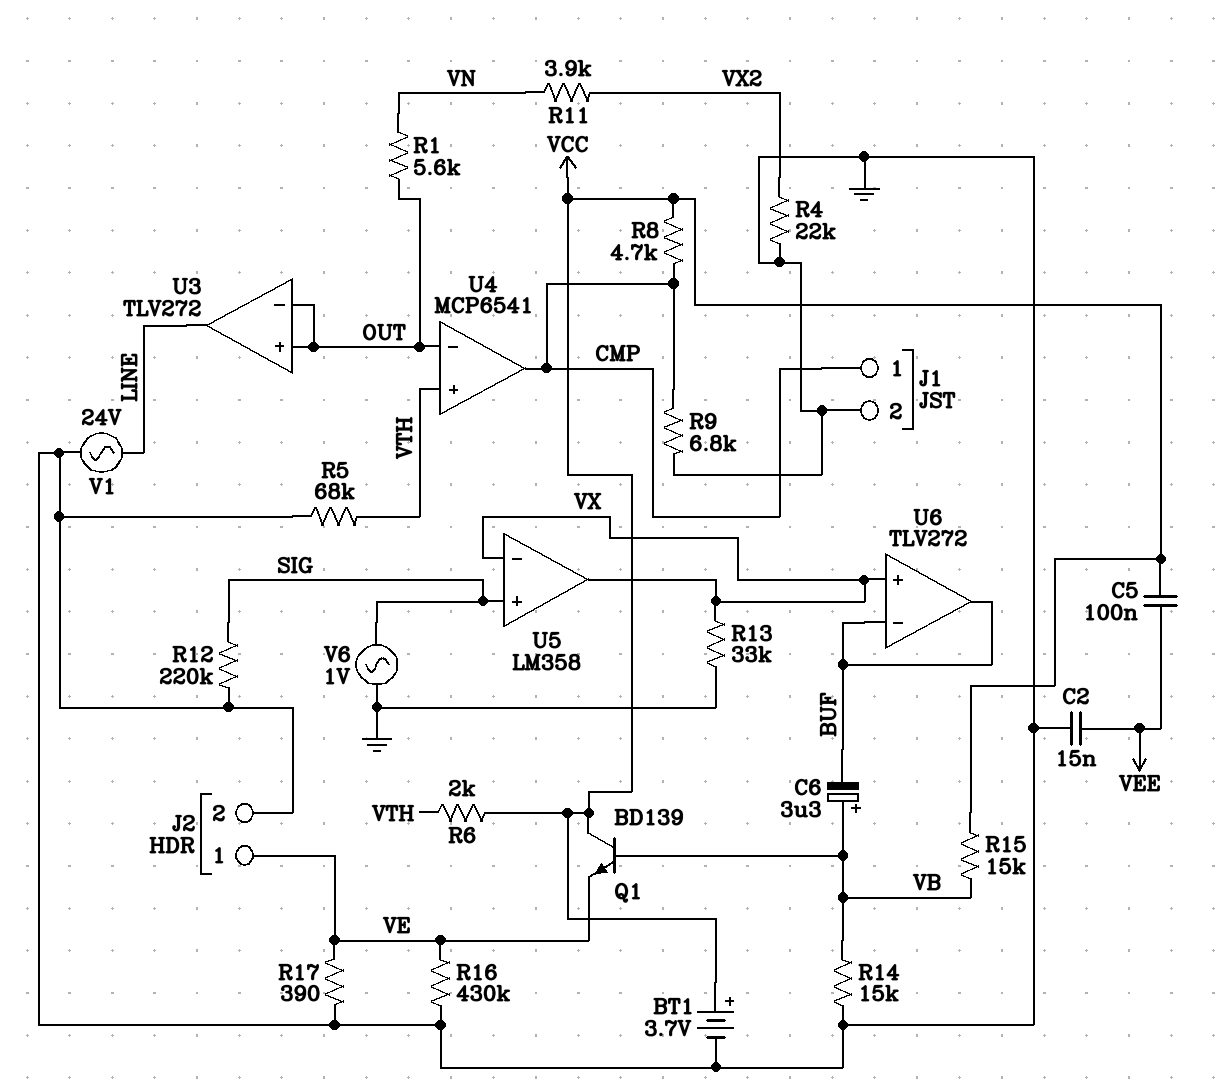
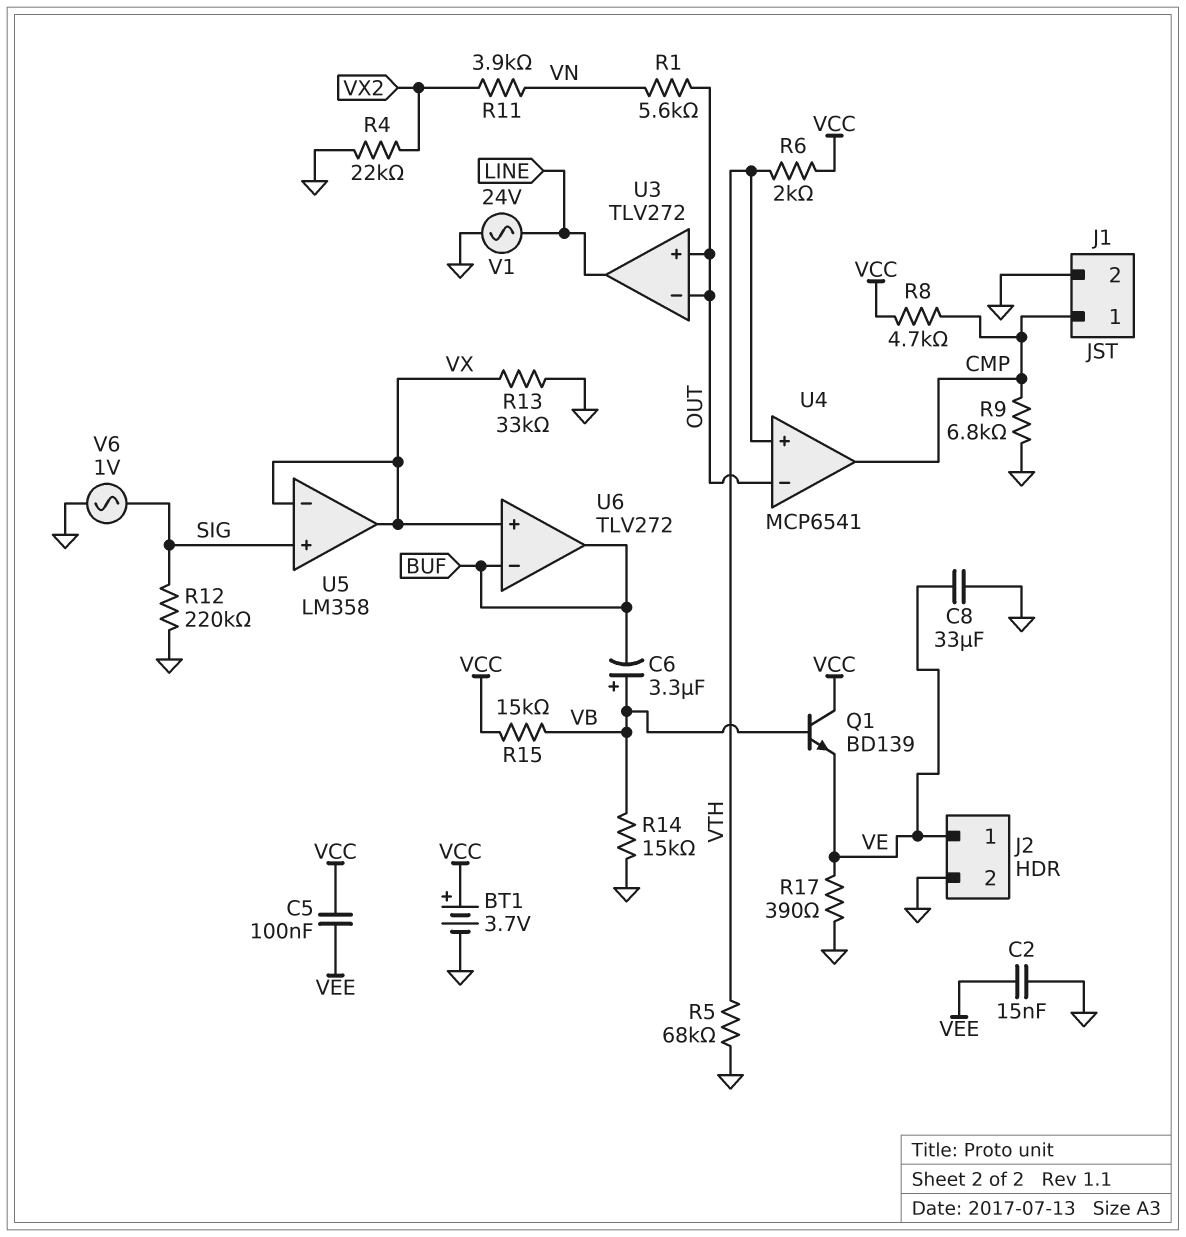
C8: none -> 33uF (GND, VE)
R16: 430k (GND, VE) -> none

